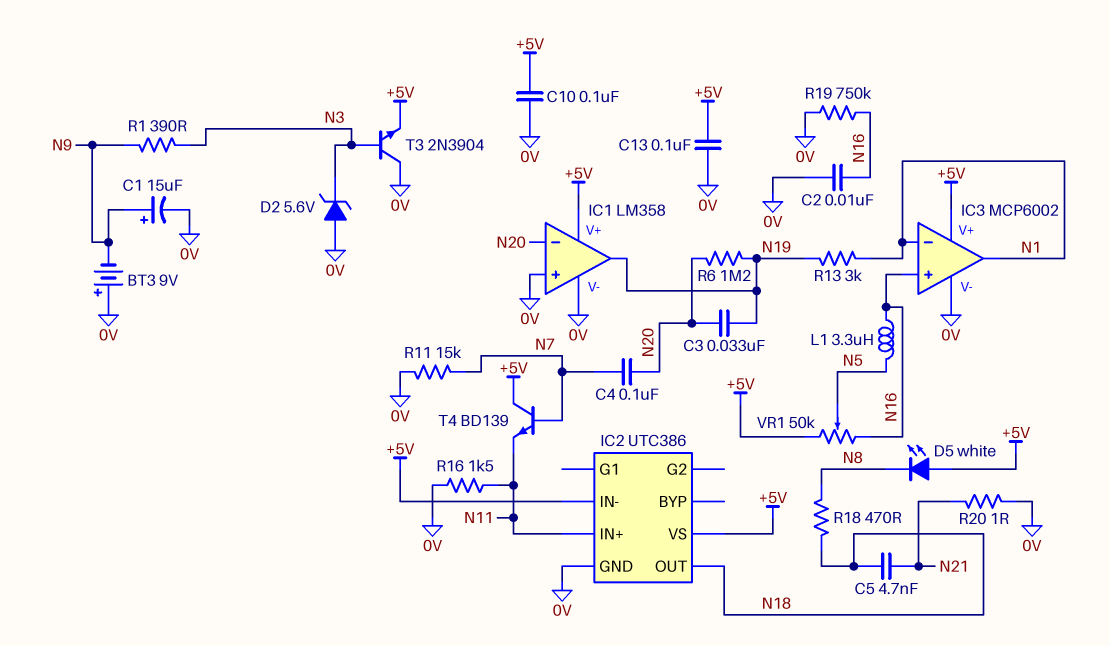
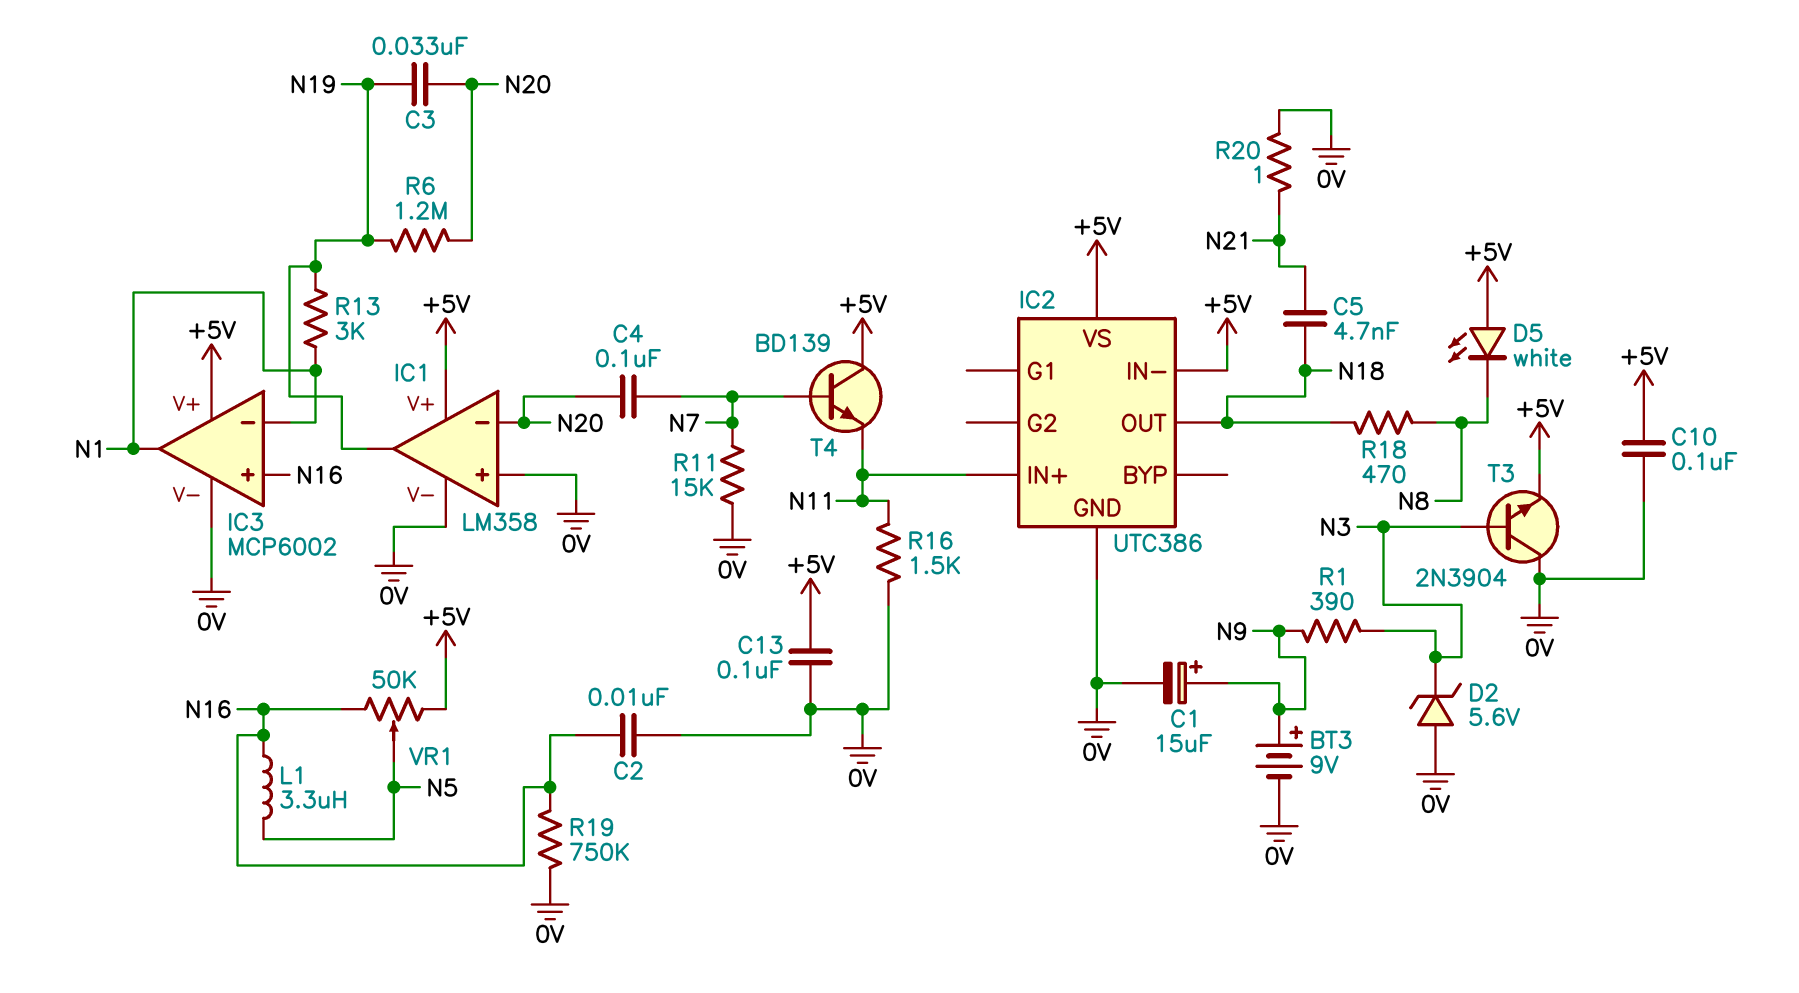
BT3: 9V (plus 0V, minus N9) -> 9V (plus N9, minus 0V)

